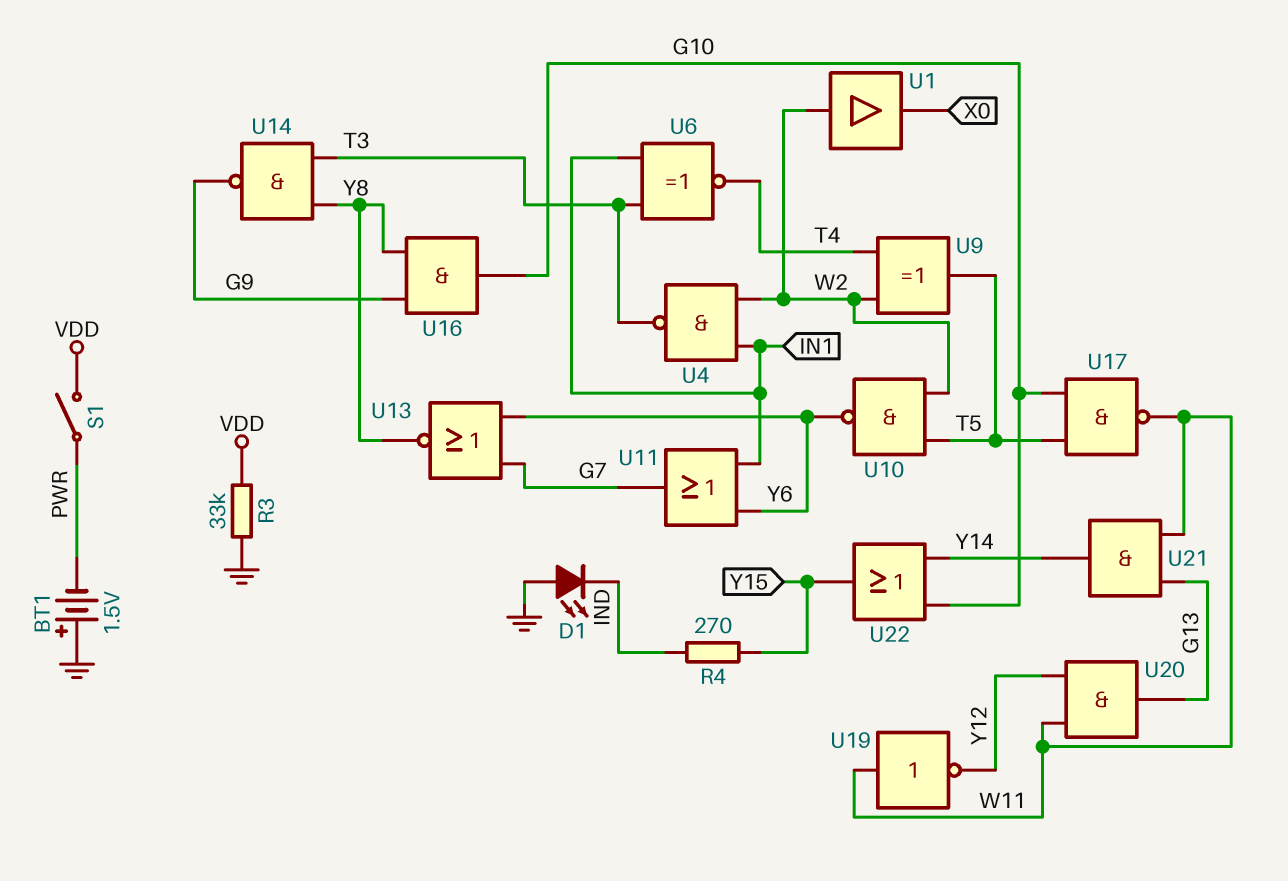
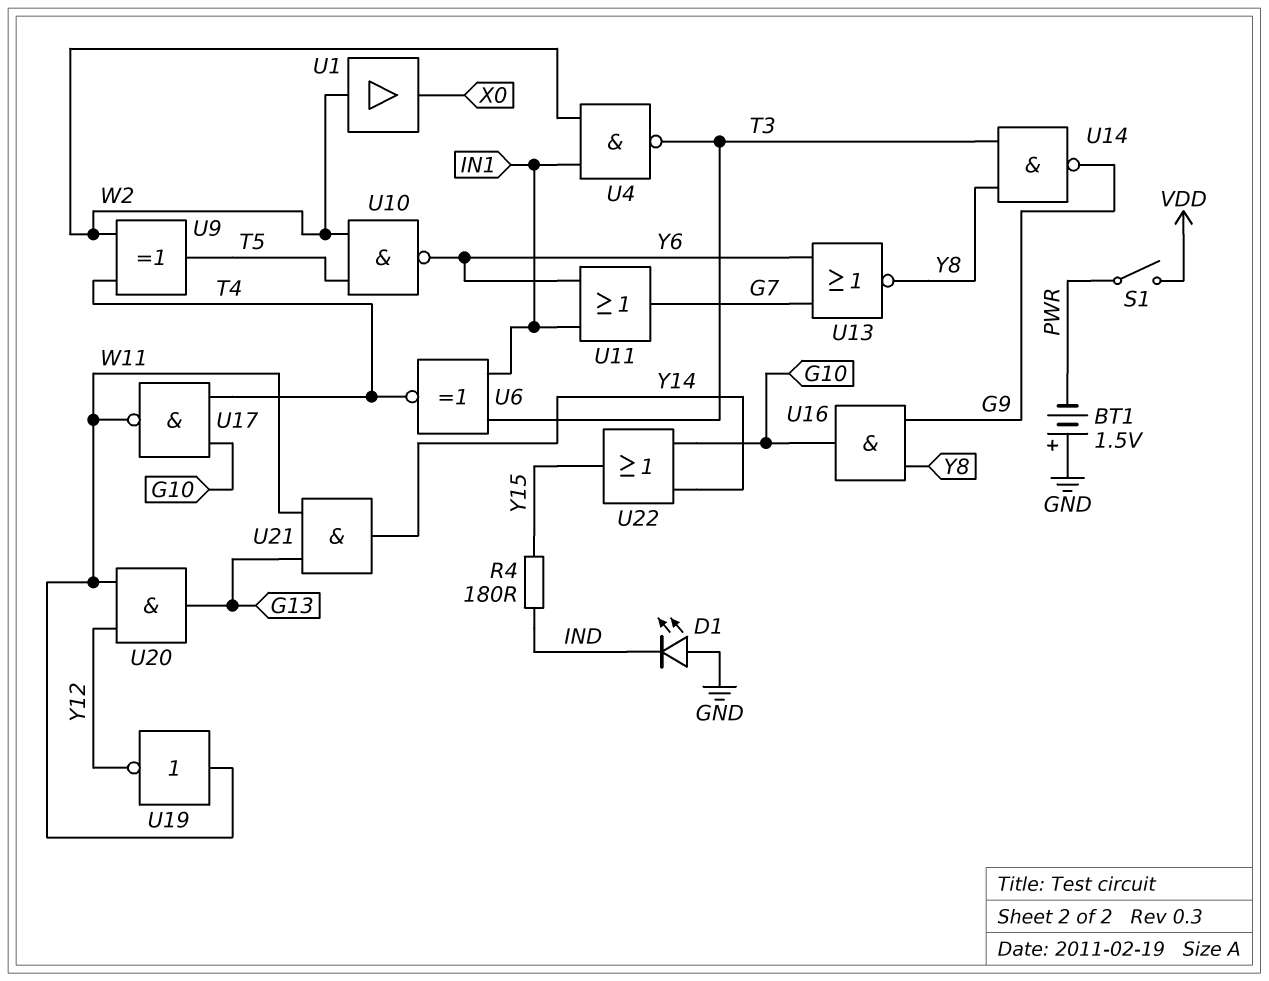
R3: 33k (GND, VDD) -> none
R4: 270 (IND, Y15) -> 180 (IND, Y15)
U17: NAND (in G10, in T5, out W11) -> NAND (in G10, in T4, out W11)

